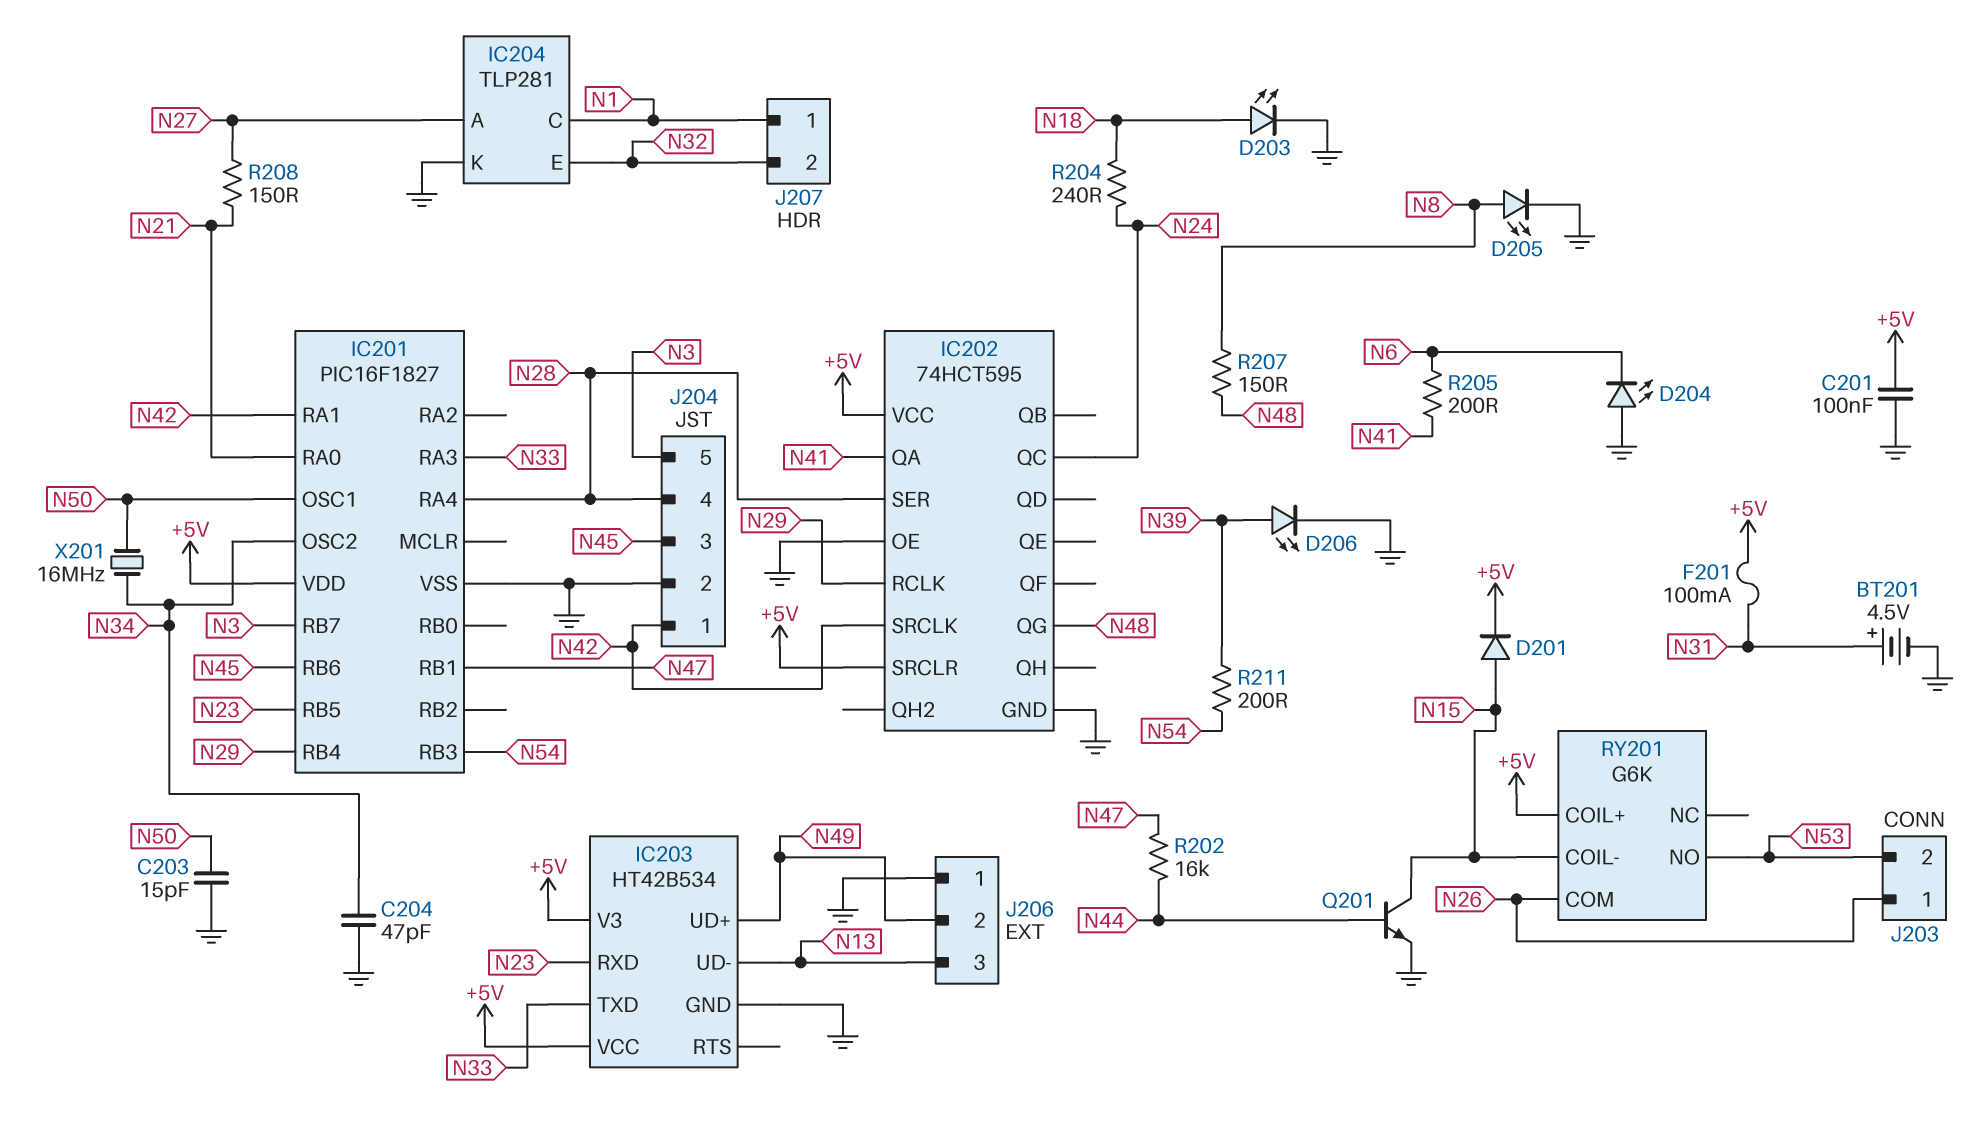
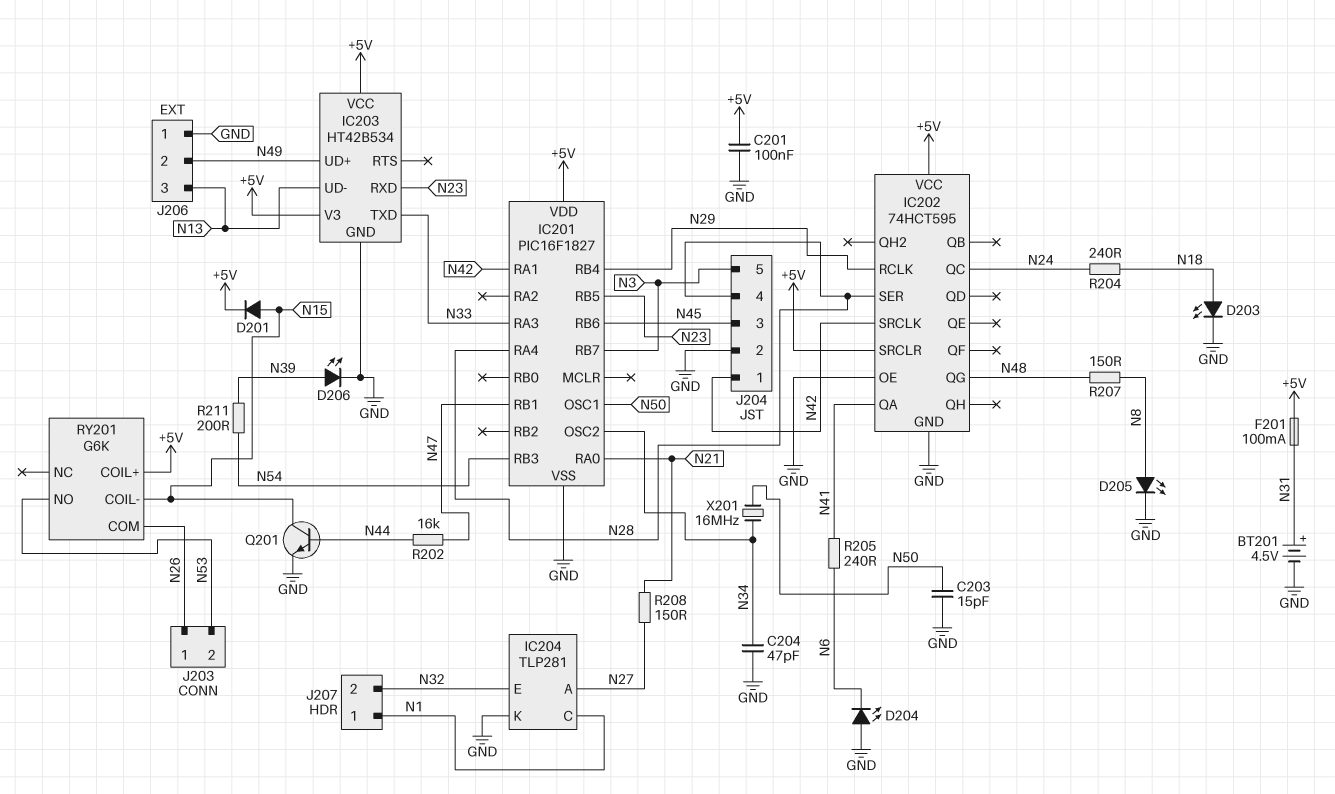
R205: 200 (N6, N41) -> 240 (N6, N41)

